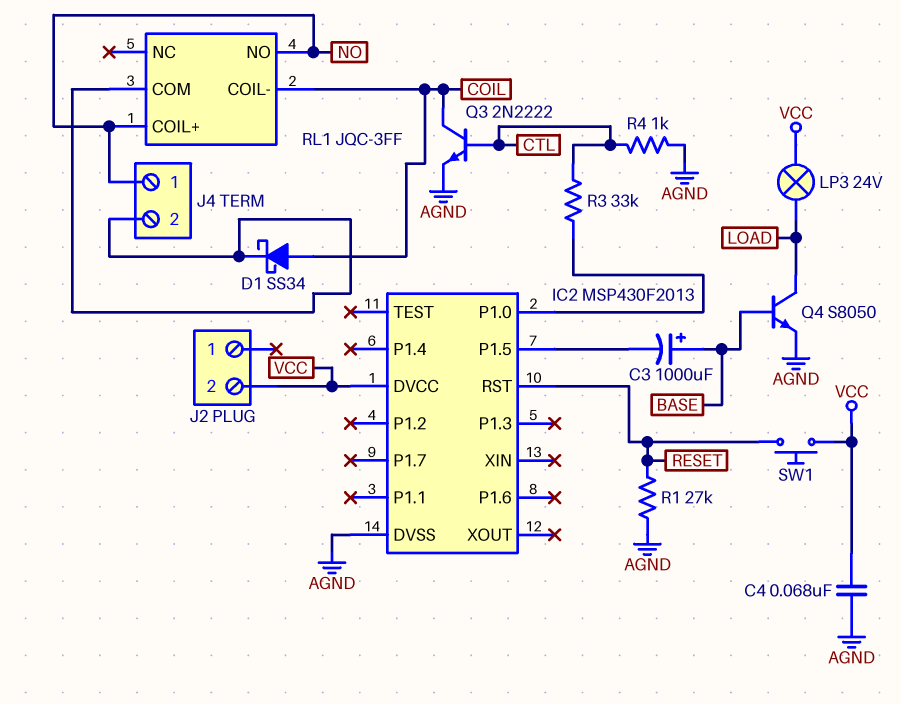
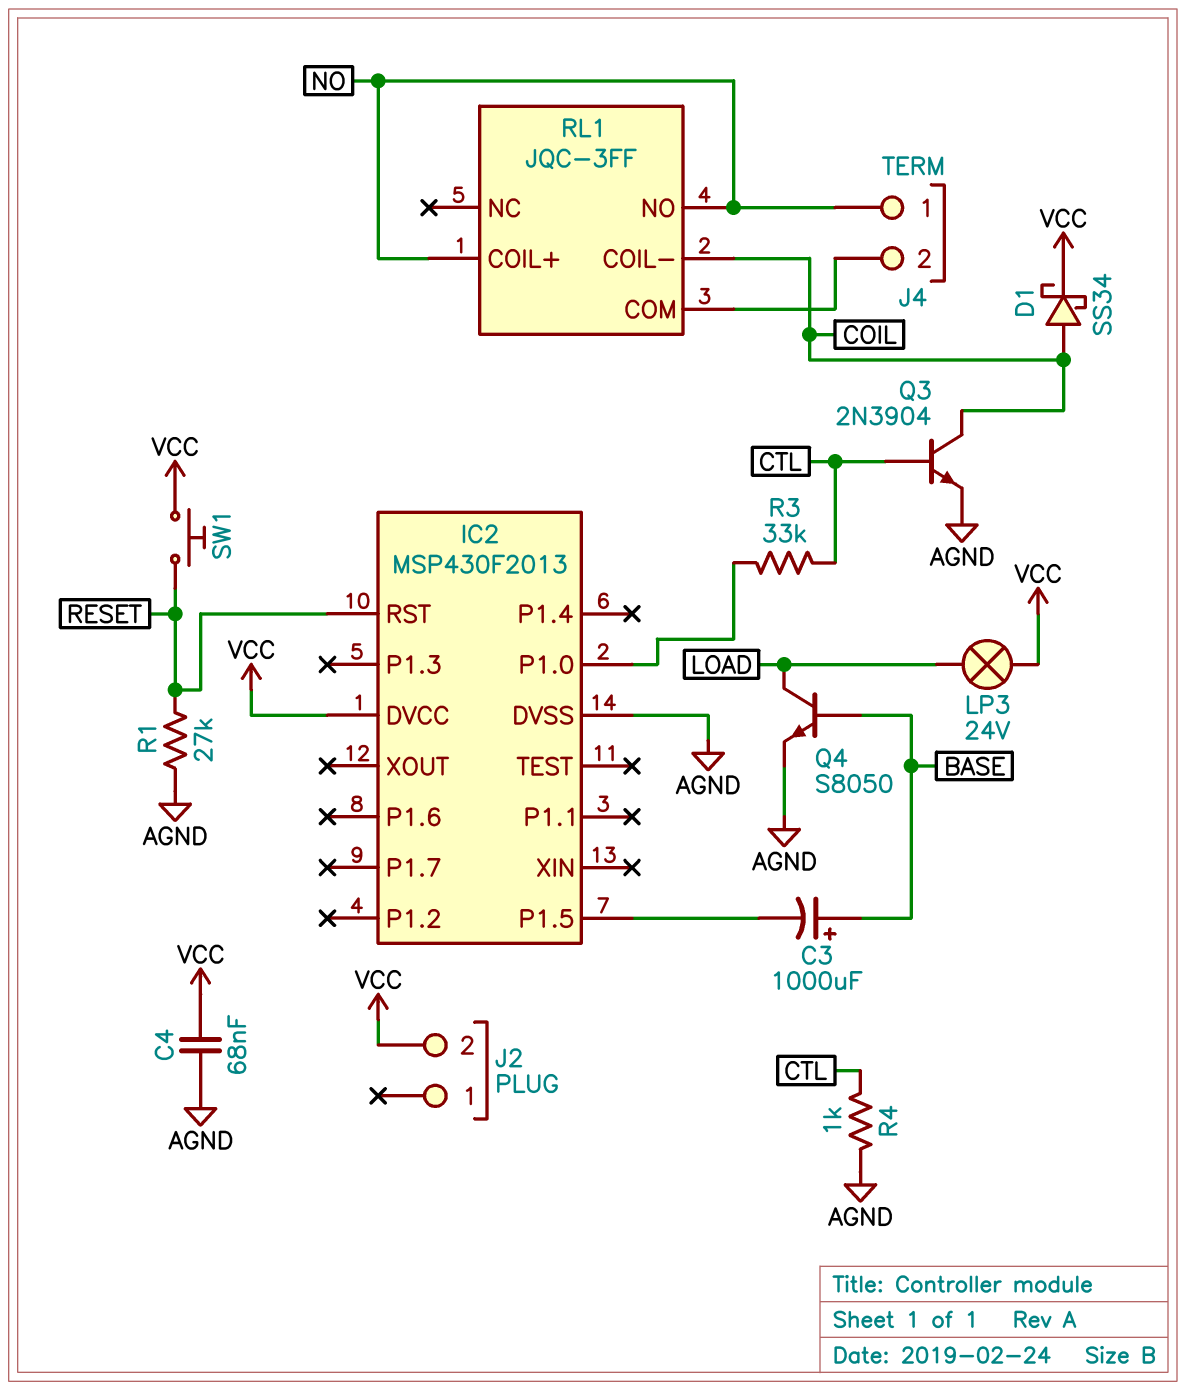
D1: schottky SS34 (A COIL, K J4/2) -> schottky SS34 (A COIL, K VCC)
Q3: NPN 2N2222 (B CTL, C COIL, E AGND) -> NPN 2N3904 (B CTL, C COIL, E AGND)

